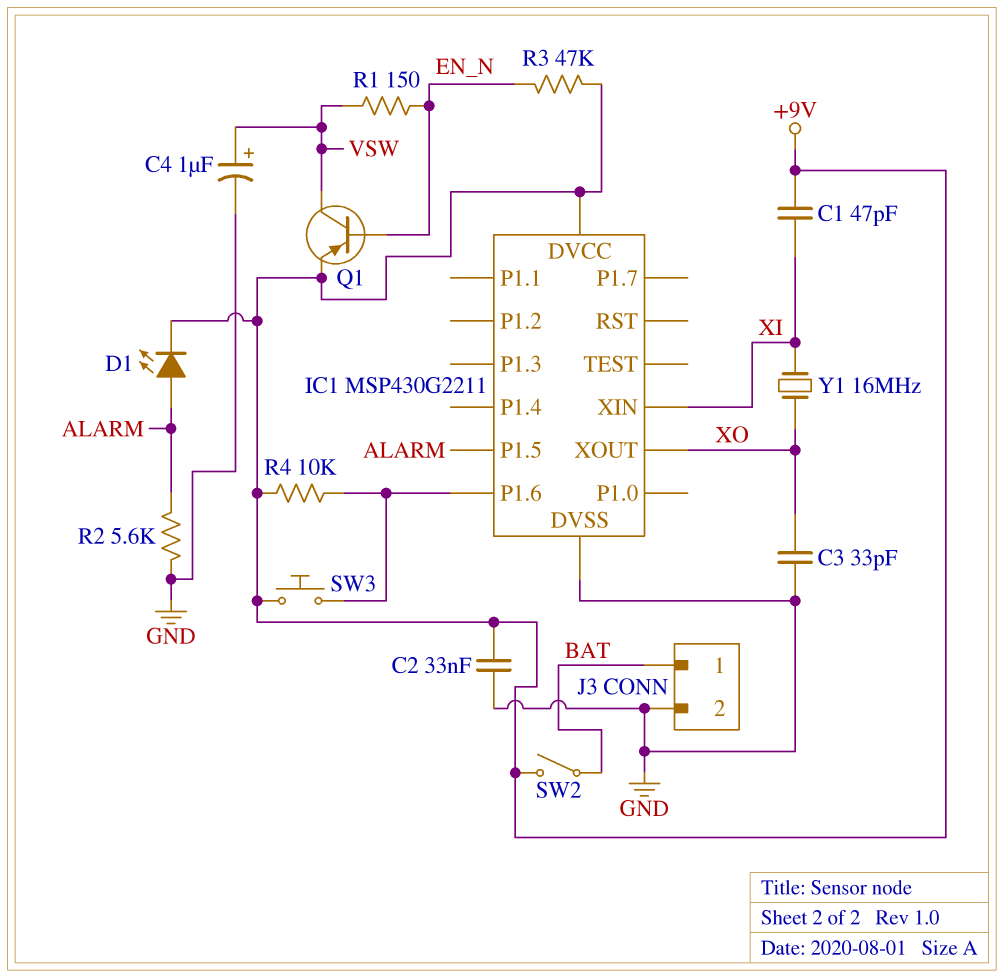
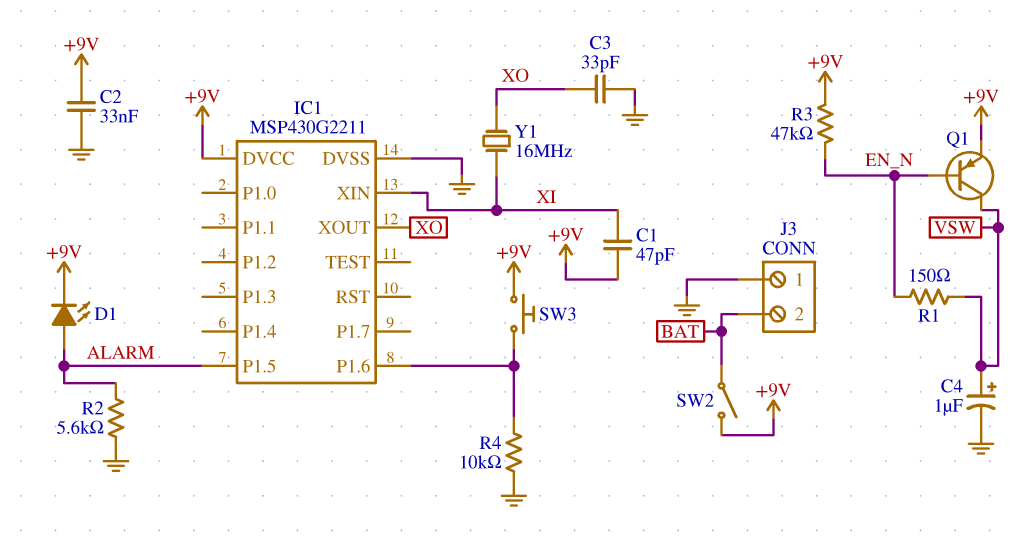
J3 pin 1: BAT -> GND
J3 pin 2: GND -> BAT
R4: 10k (+9V, IC1/P1.6) -> 10k (GND, IC1/P1.6)

